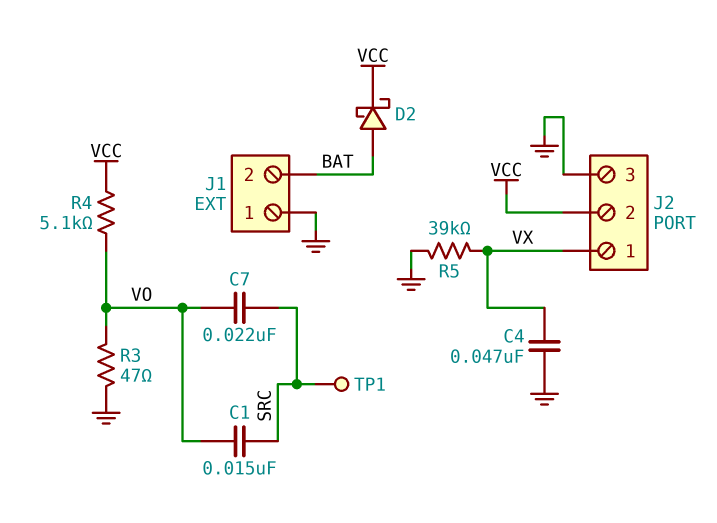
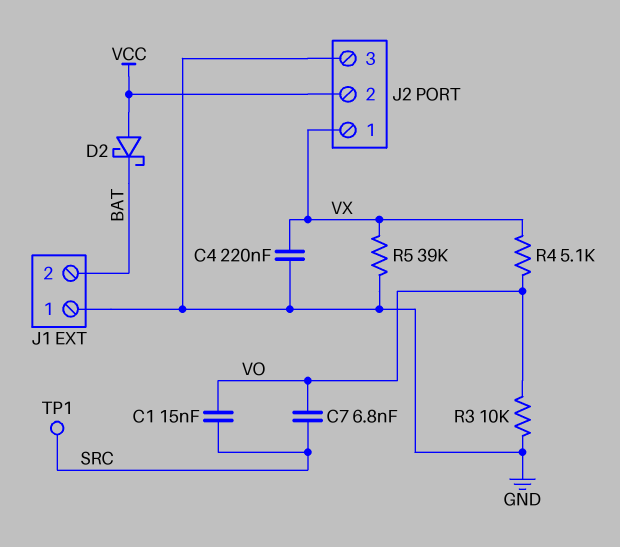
C4: 47nF (GND, VX) -> 220nF (GND, VX)
C7: 22nF (SRC, VO) -> 6.8nF (SRC, VO)
D2: schottky (A BAT, K VCC) -> schottky (A VCC, K BAT)
R3: 47 (GND, VO) -> 10k (GND, VO)
R4: 5.1k (VCC, VO) -> 5.1k (VO, VX)

